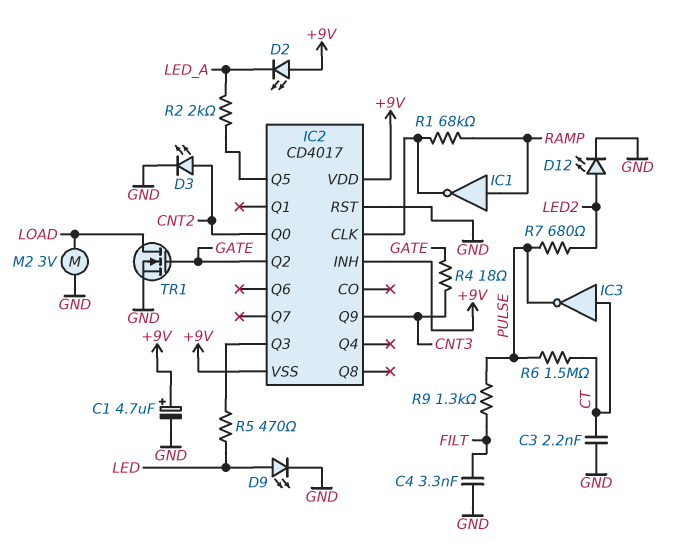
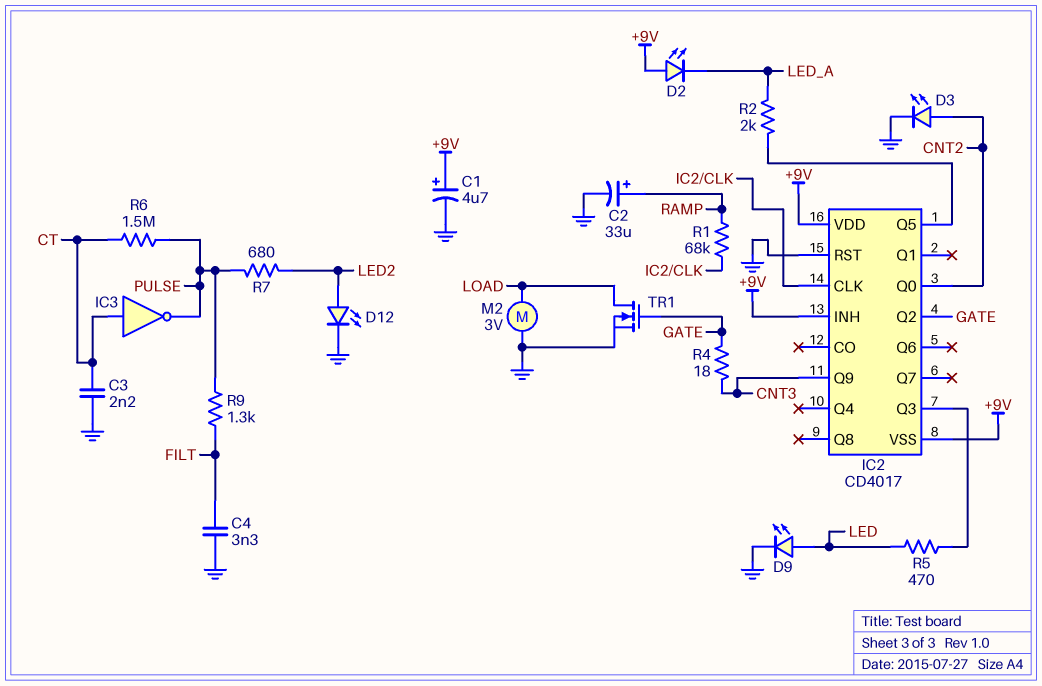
C2: none -> 33uF (plus RAMP, minus GND)
IC1: NOT (in RAMP, out IC2/CLK) -> none

